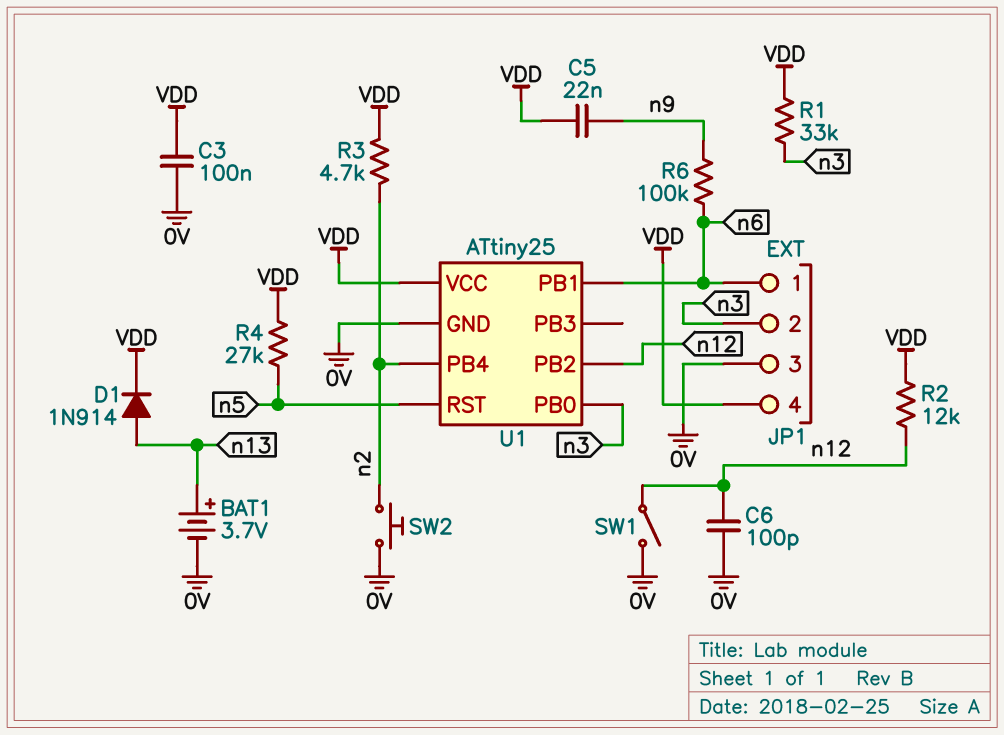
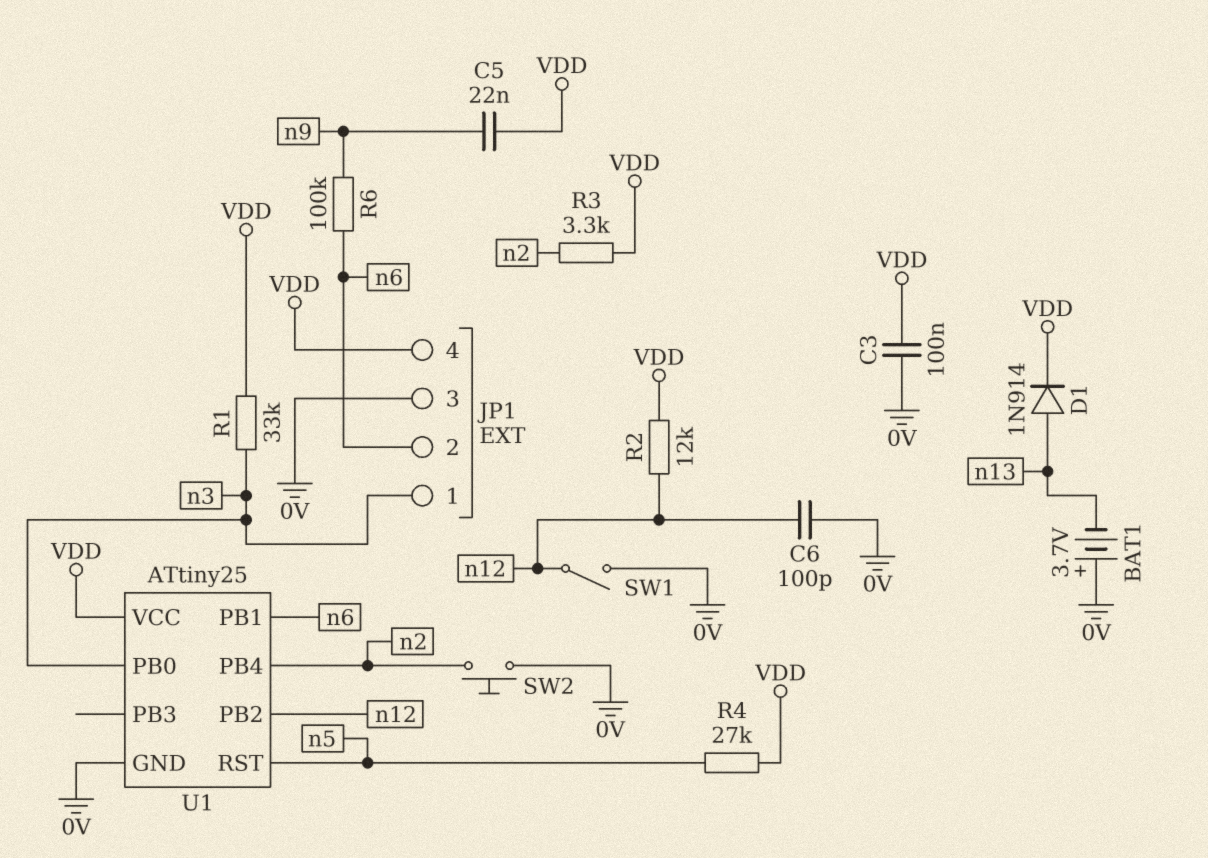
BAT1: 3.7V (plus n13, minus 0V) -> 3.7V (plus 0V, minus n13)
JP1 pin 1: n6 -> n3
JP1 pin 2: n3 -> n6
R3: 4.7k (VDD, n2) -> 3.3k (VDD, n2)

